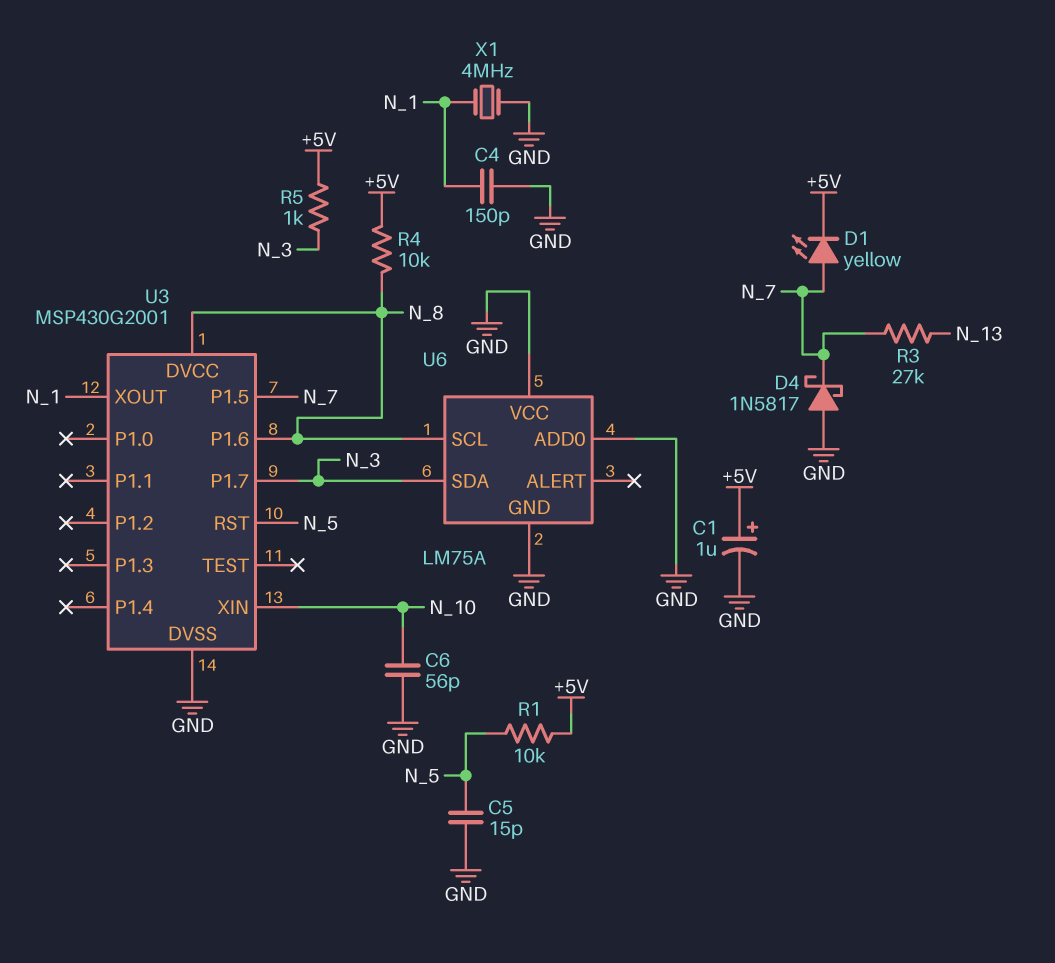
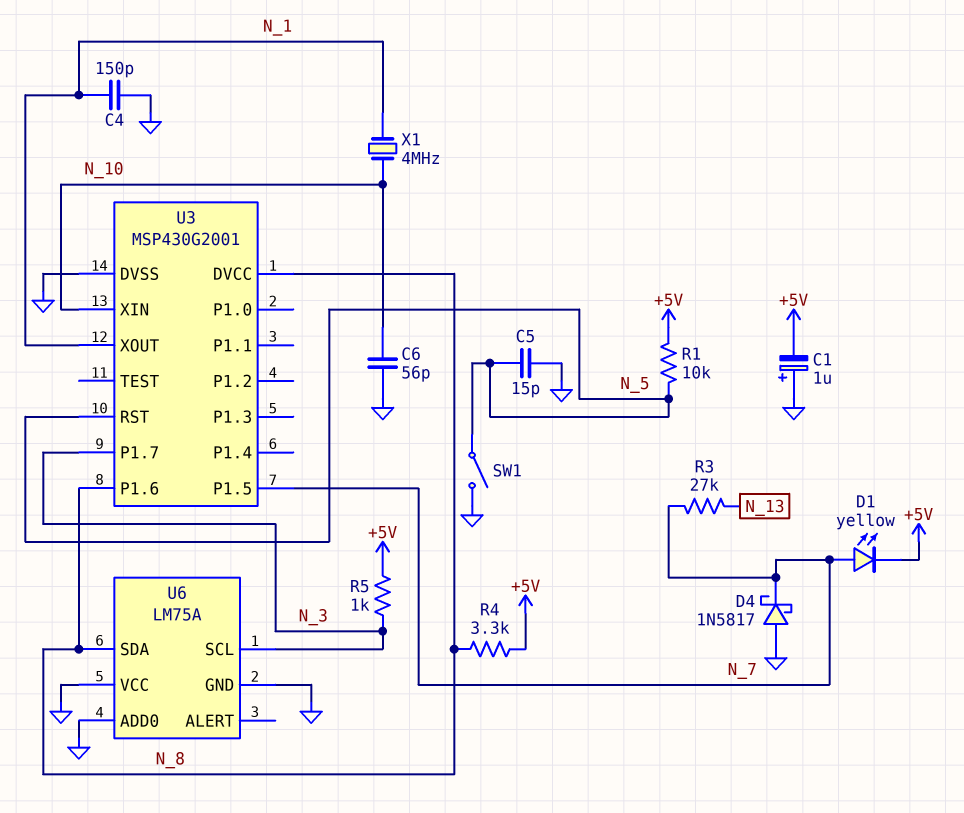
C1: 1uF (plus +5V, minus GND) -> 1uF (plus GND, minus +5V)
R4: 10k (+5V, N_8) -> 3.3k (+5V, N_8)
SW1: none -> switch (GND, N_5)
U6 pin SCL: N_8 -> N_3
U6 pin SDA: N_3 -> N_8
X1: 4MHz (GND, N_1) -> 4MHz (N_1, N_10)

